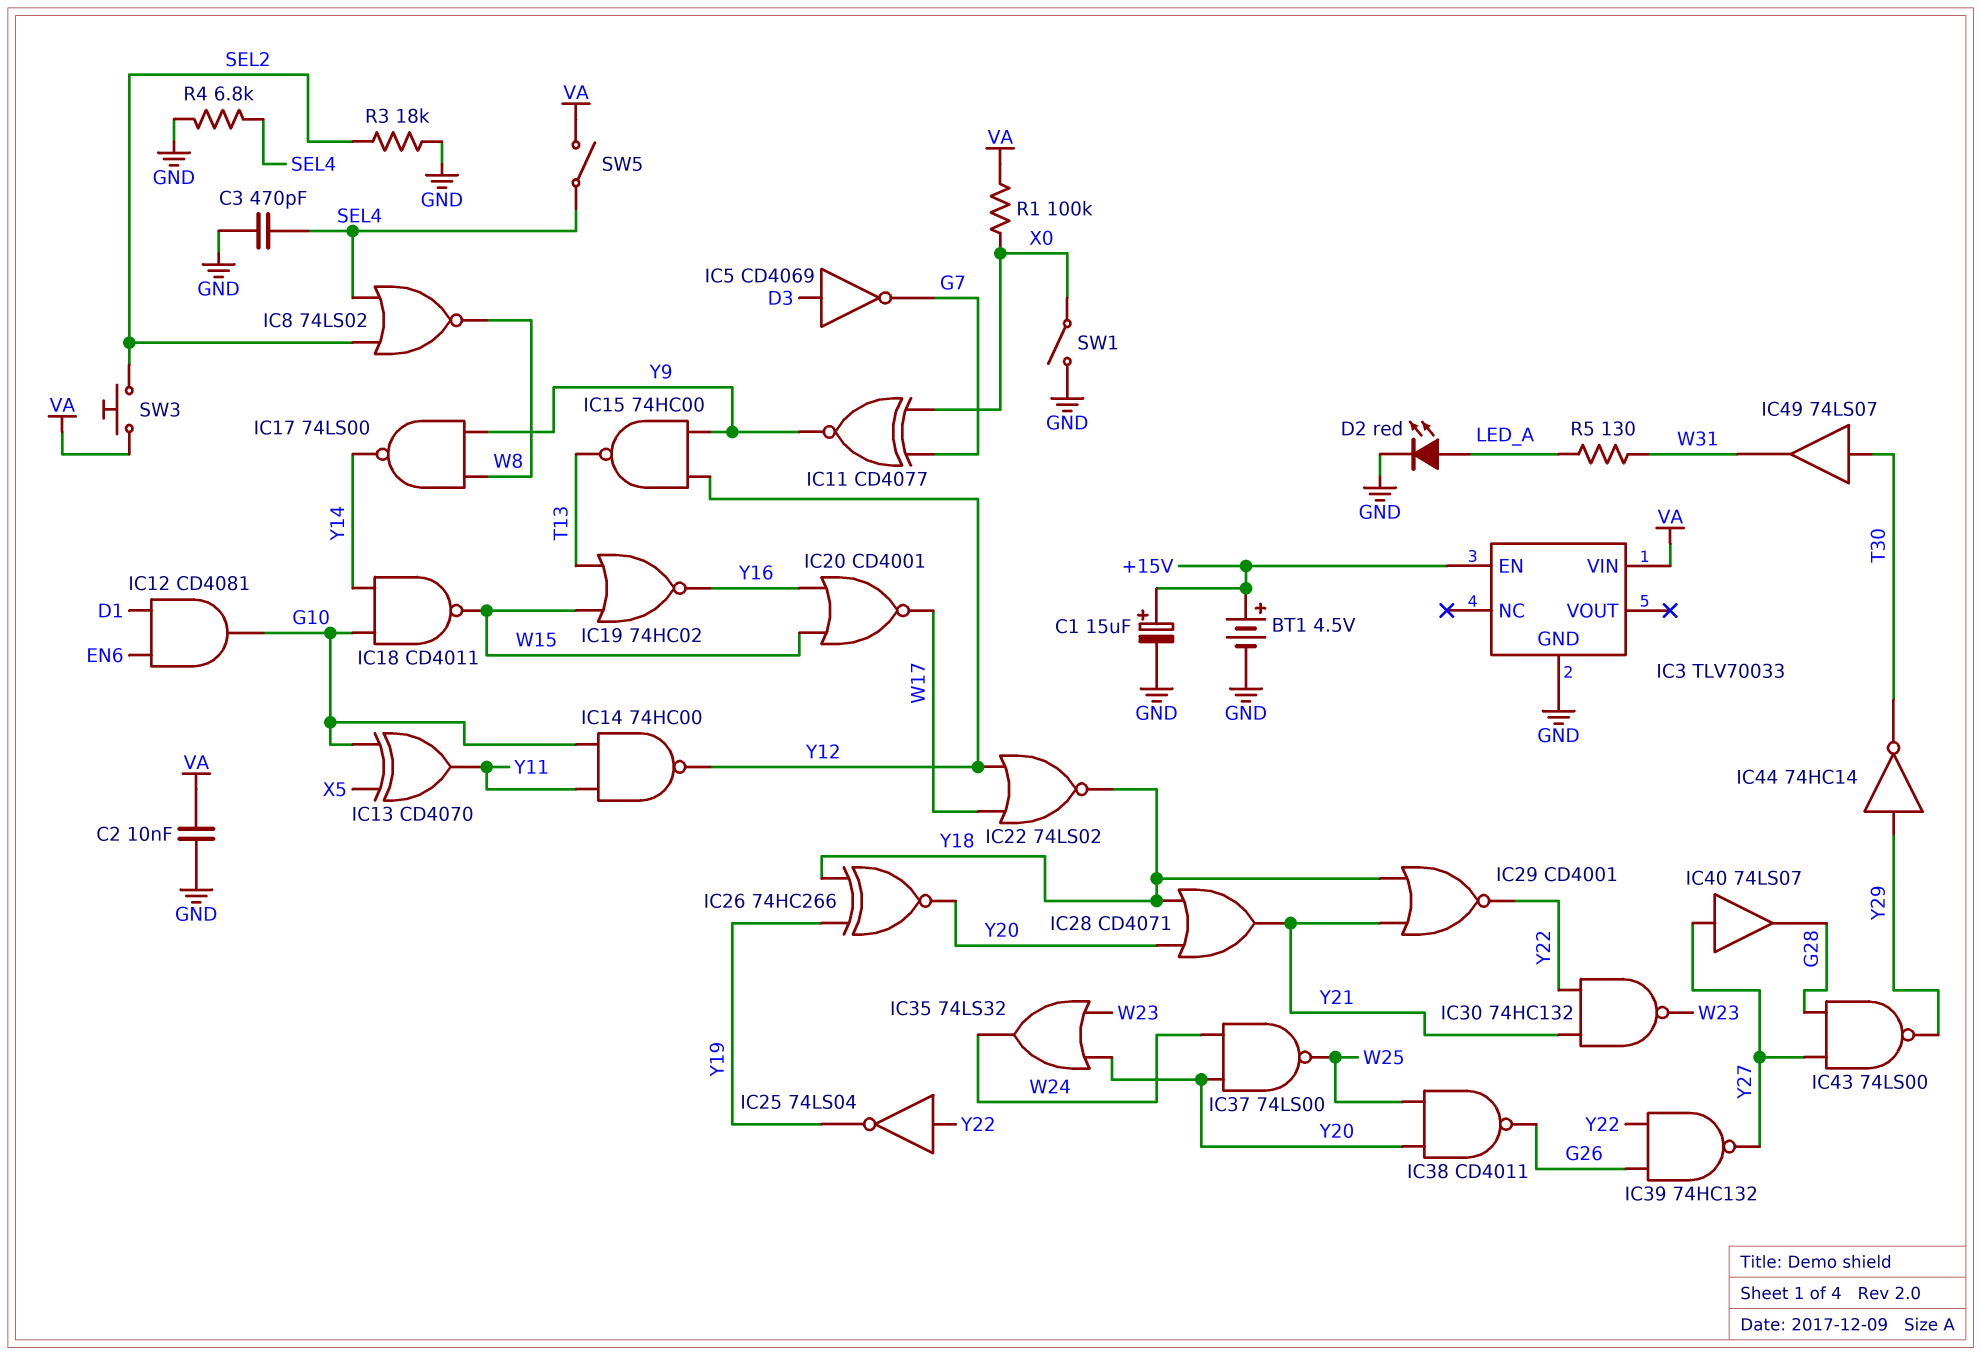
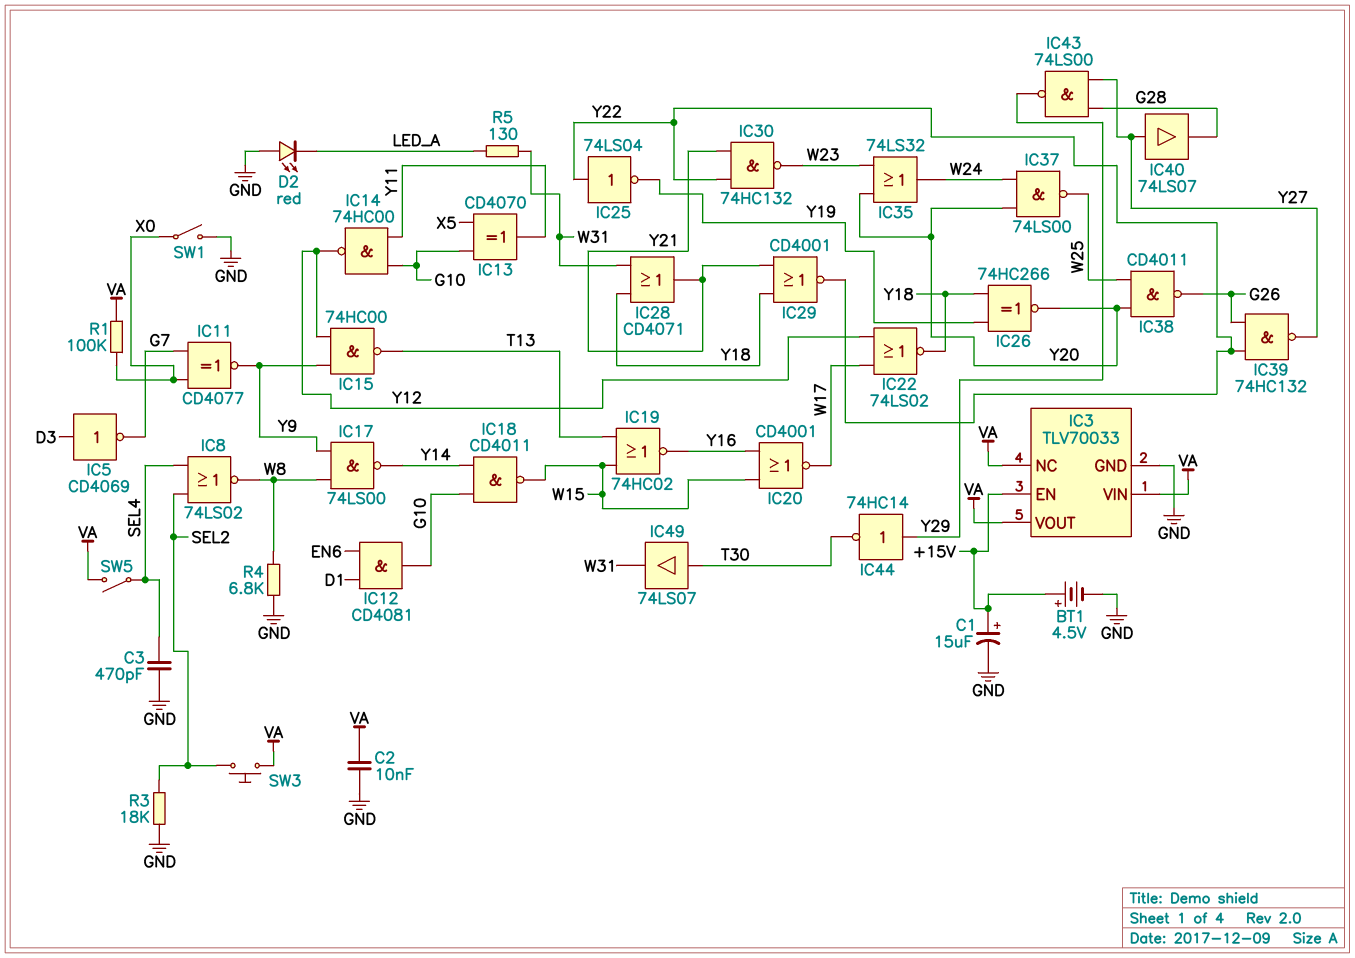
D2: LED red (A LED_A, K GND) -> LED red (A GND, K LED_A)
IC3 pin NC: none -> VA
IC3 pin VOUT: none -> VA
IC28: OR CD4071 (in Y18, in Y20, out Y21) -> OR CD4071 (in W31, in Y18, out Y21)
R4: 6.8k (GND, SEL4) -> 6.8k (GND, W8)

